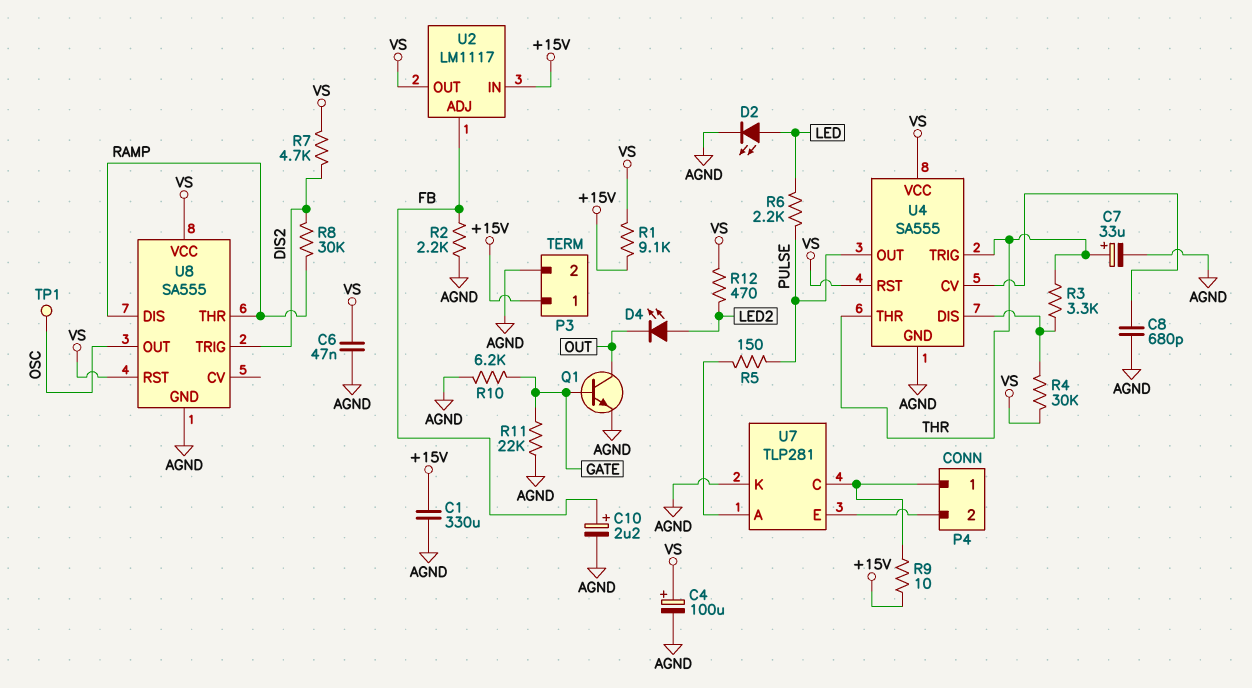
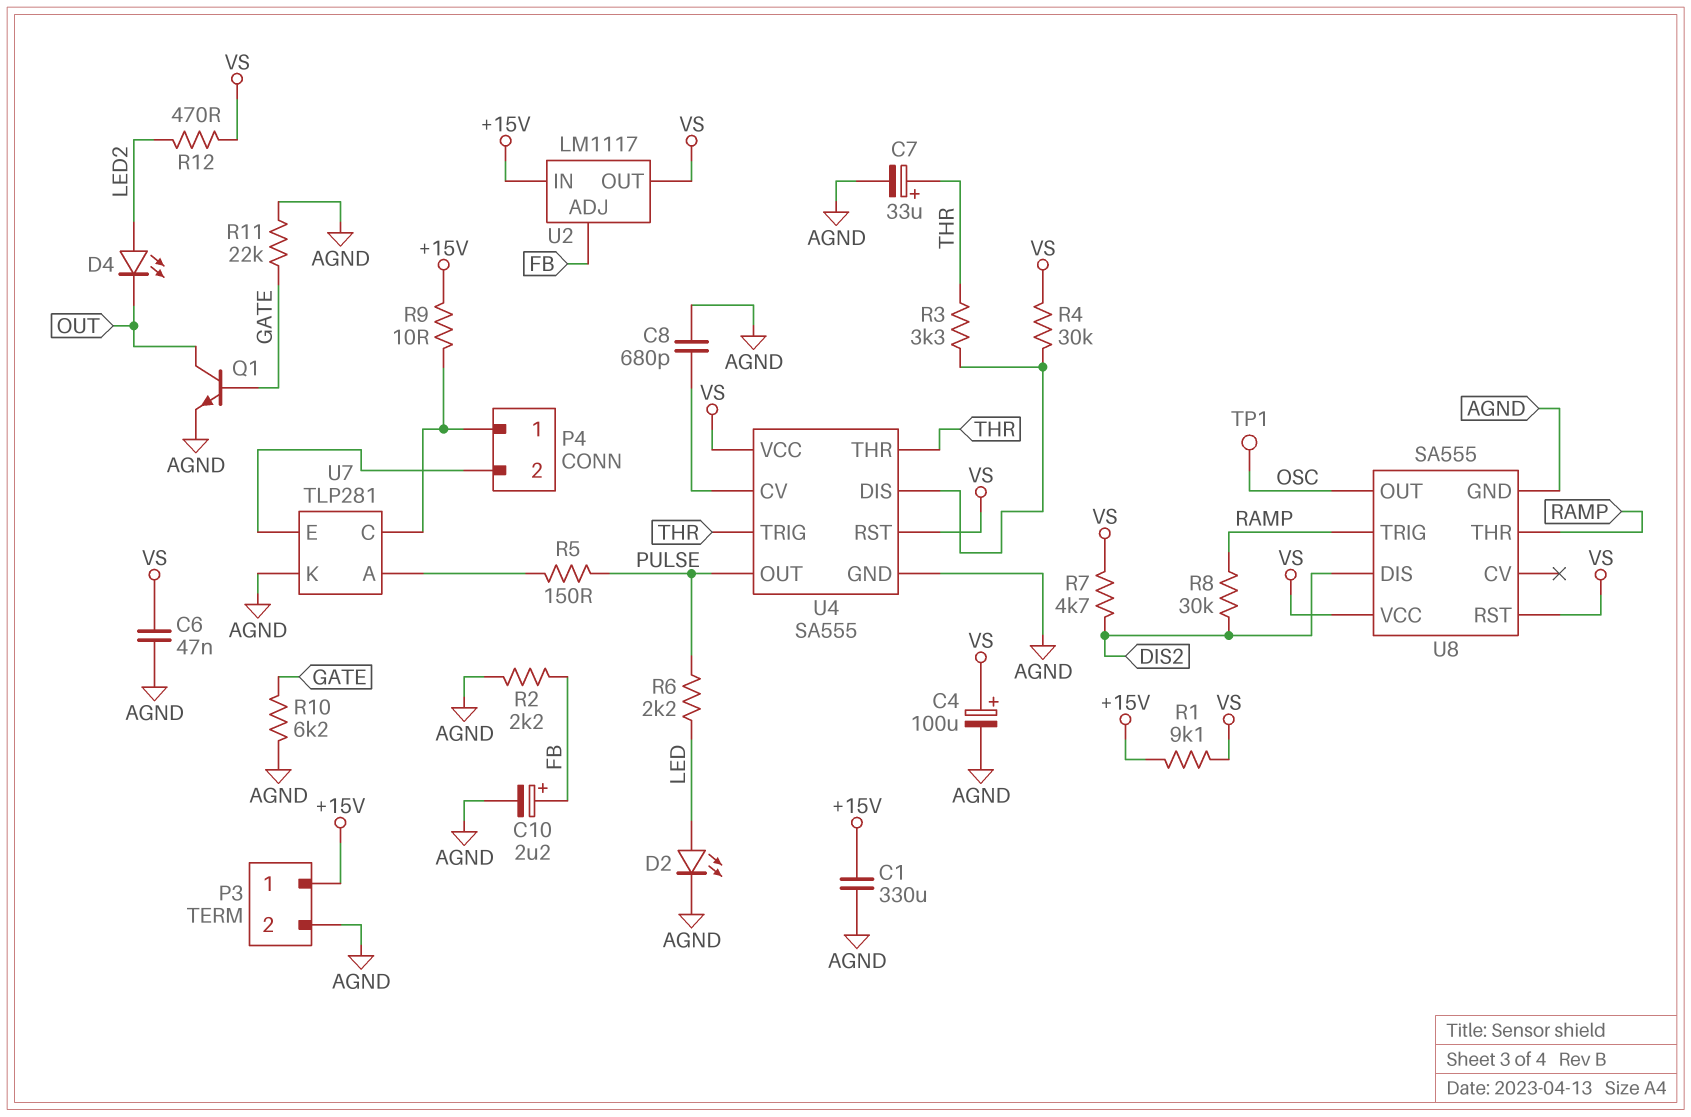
U8 pin DIS: RAMP -> DIS2
U8 pin TRIG: DIS2 -> RAMP

